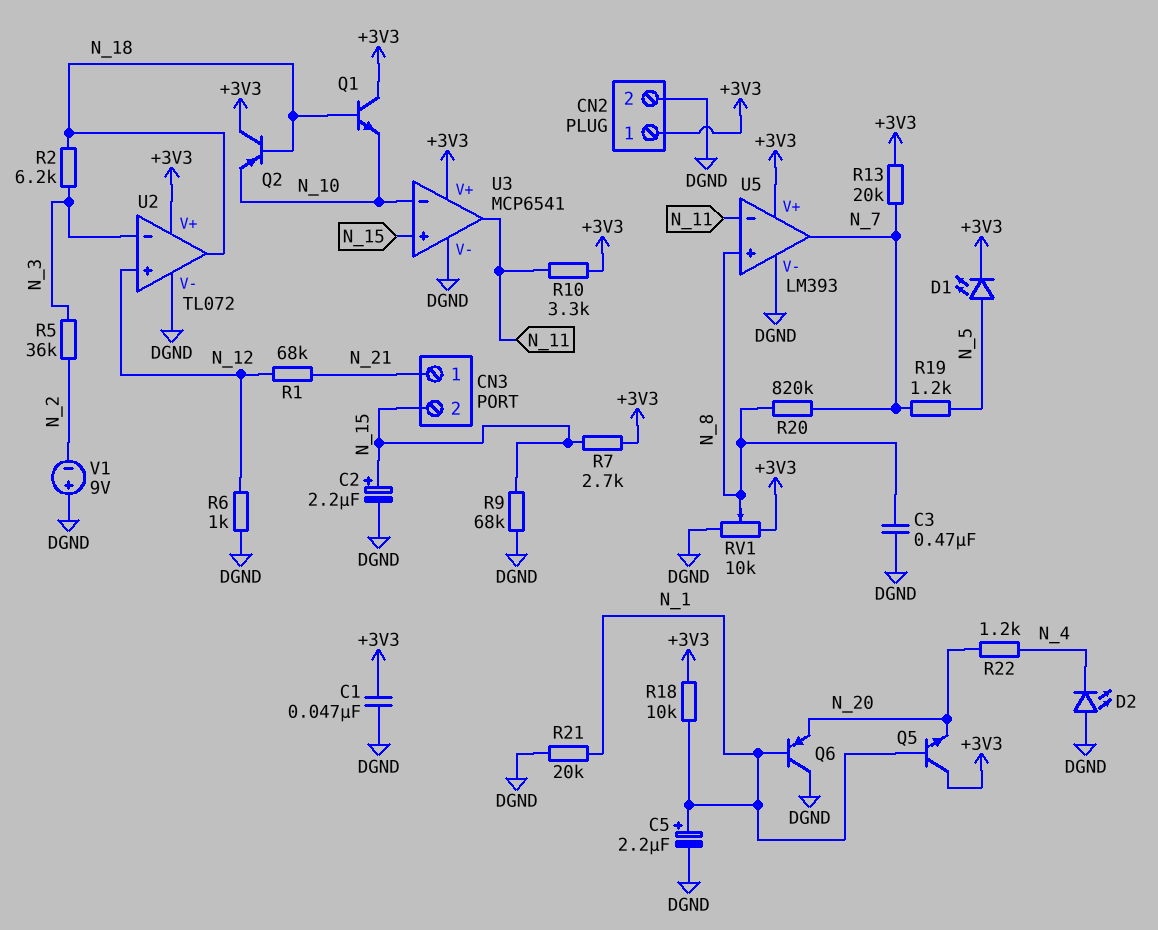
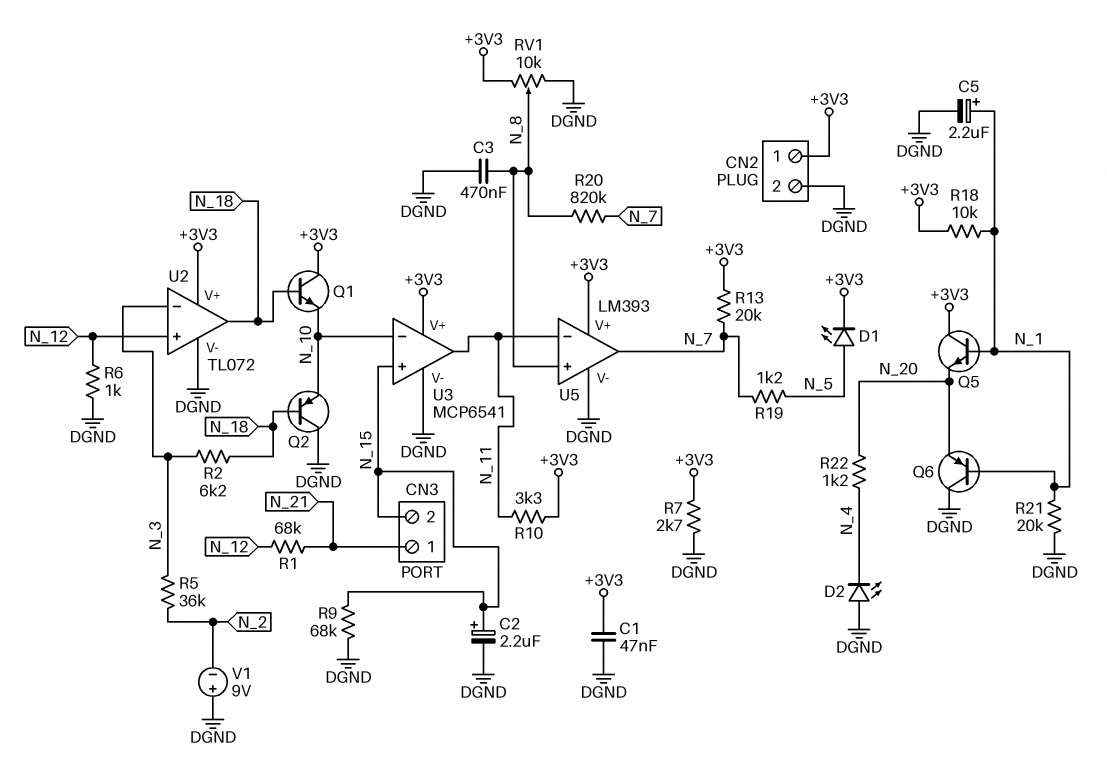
Q2: PNP (B N_18, C +3V3, E N_10) -> PNP (B N_18, C DGND, E N_10)
R7: 2.7k (+3V3, N_15) -> 2.7k (+3V3, DGND)

